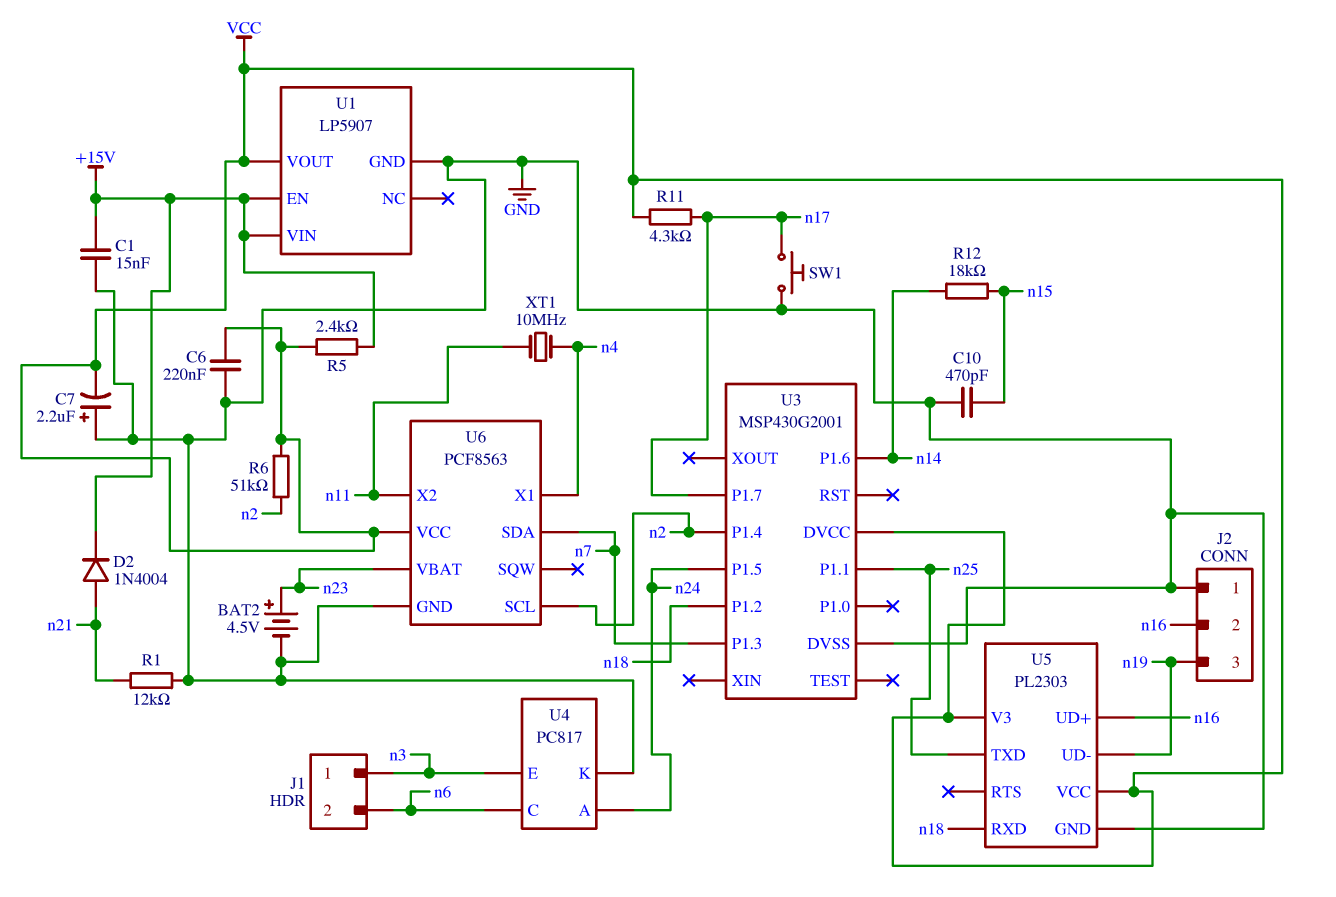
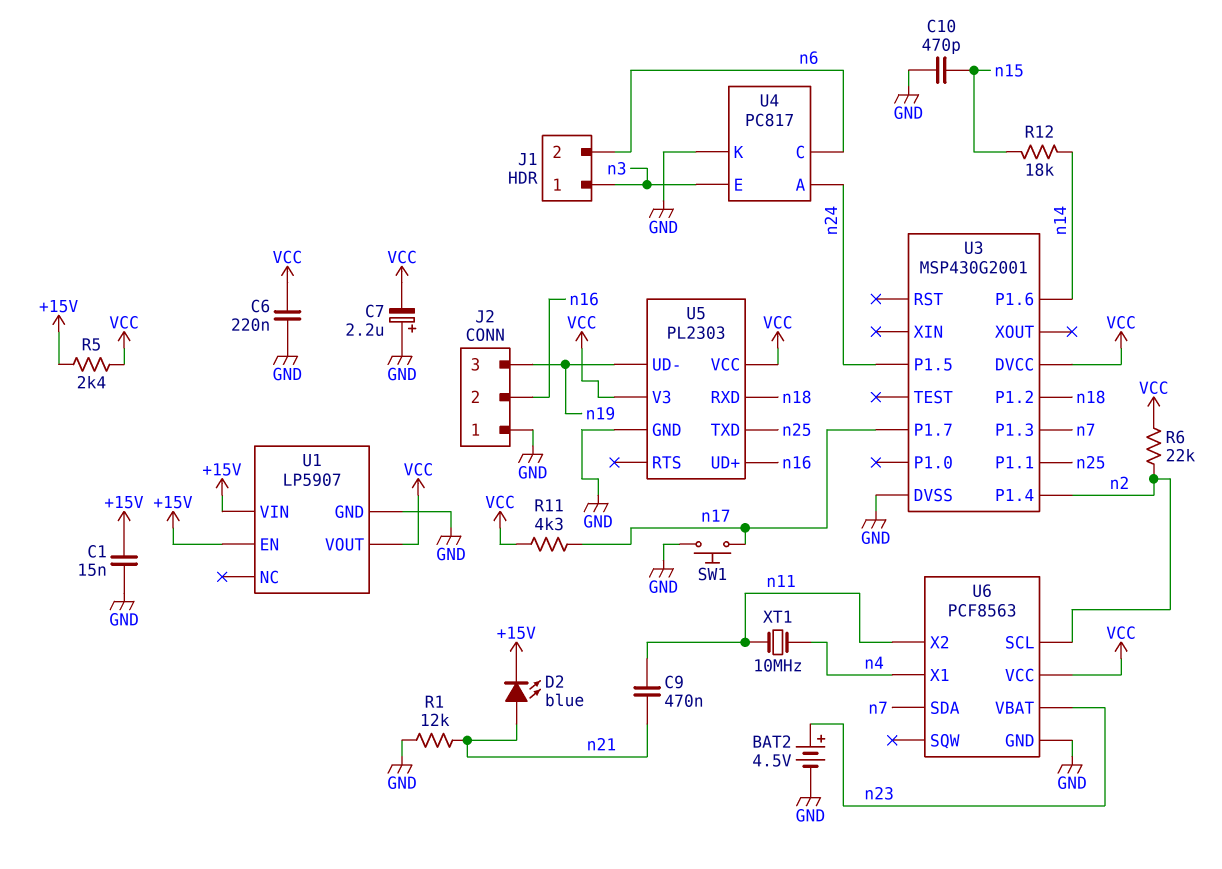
C9: none -> 470nF (n11, n21)
D2: diode 1N4004 (A n21, K +15V) -> LED blue (A n21, K +15V)
R6: 51k (VCC, n2) -> 22k (VCC, n2)

